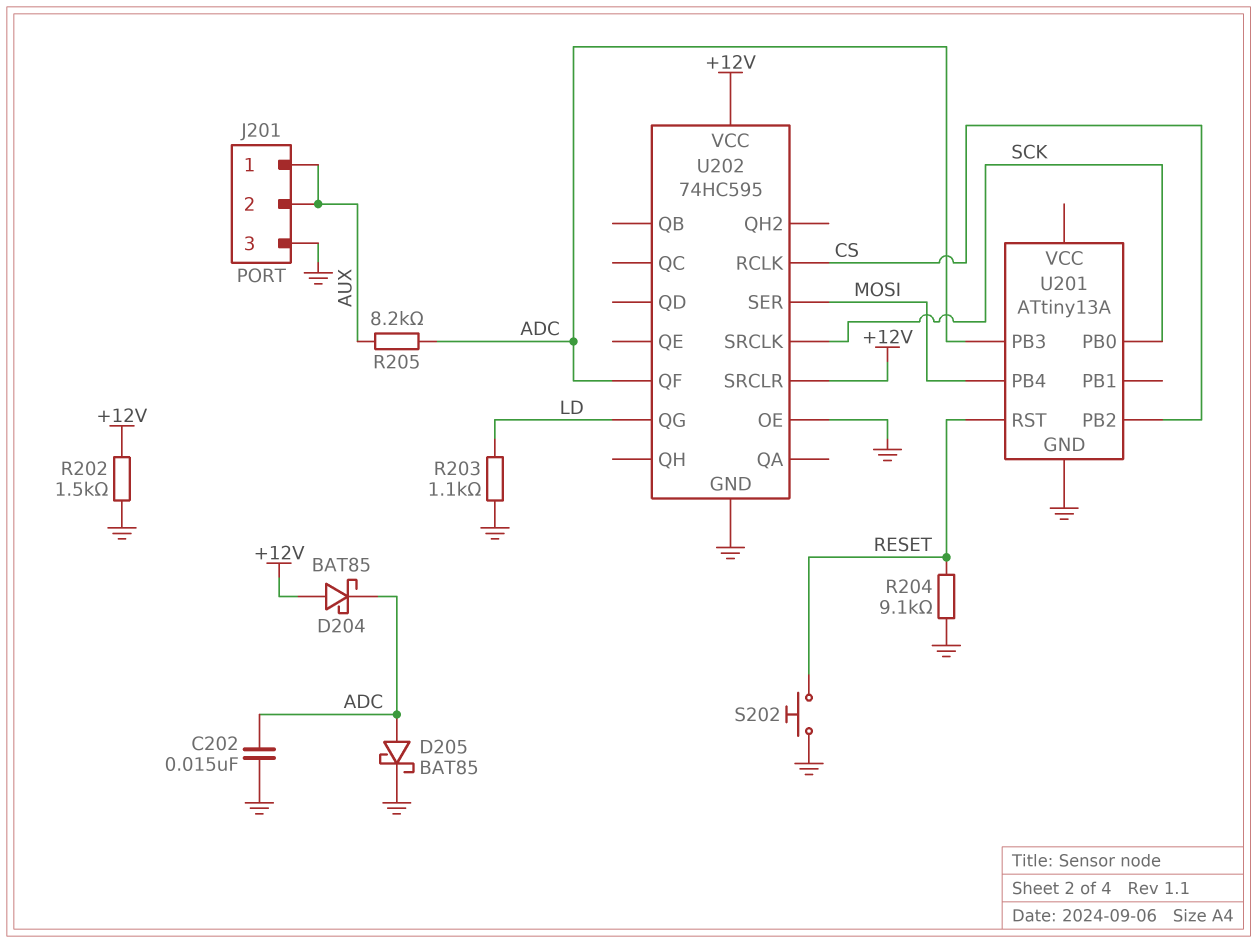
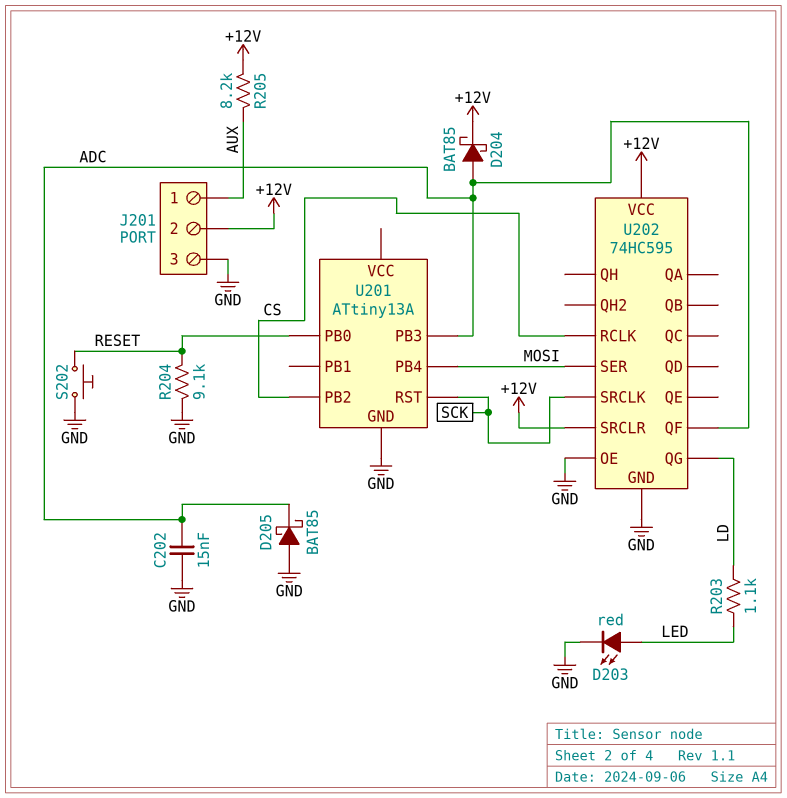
D203: none -> LED red (A LED, K GND)
D204: schottky BAT85 (A +12V, K ADC) -> schottky BAT85 (A ADC, K +12V)
D205: schottky BAT85 (A ADC, K GND) -> schottky BAT85 (A GND, K ADC)
J201 pin 2: AUX -> +12V
R202: 1.5k (+12V, GND) -> none
R203: 1.1k (GND, LD) -> 1.1k (LD, LED)
R205: 8.2k (ADC, AUX) -> 8.2k (+12V, AUX)
U201 pin PB0: SCK -> RESET
U201 pin RST: RESET -> SCK

